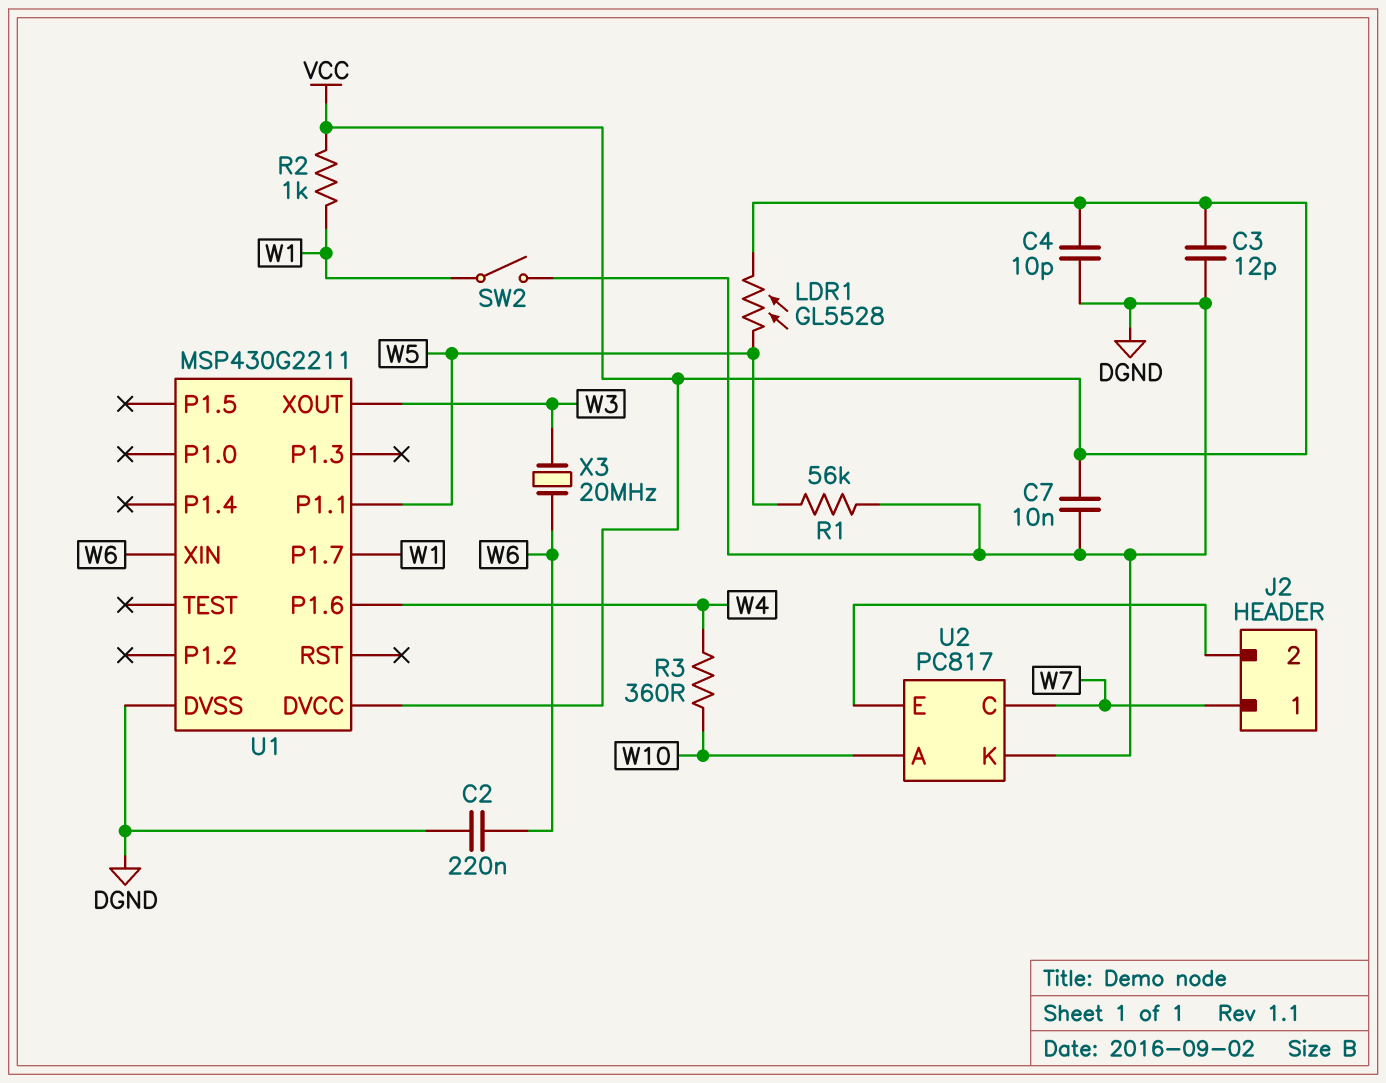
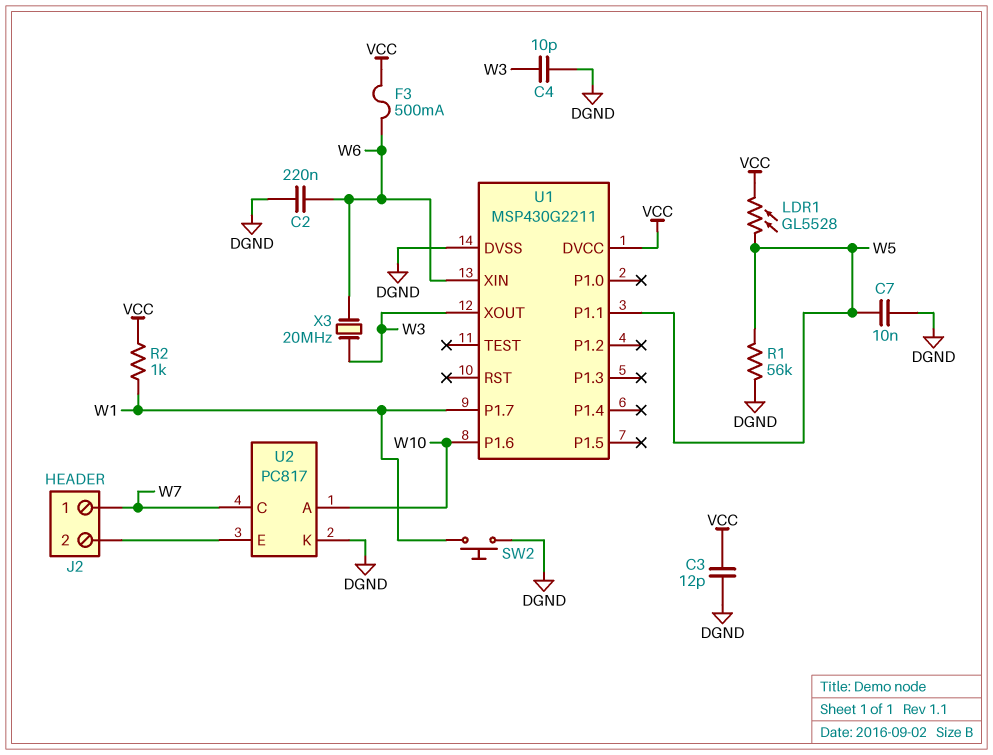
C4: 10pF (DGND, VCC) -> 10pF (DGND, W3)
C7: 10nF (DGND, VCC) -> 10nF (DGND, W5)
F3: none -> 500mA (VCC, W6)
R3: 360 (W4, W10) -> none
SW2: switch (DGND, W1) -> button (DGND, W1)
U1 pin P1.6: W4 -> W10

